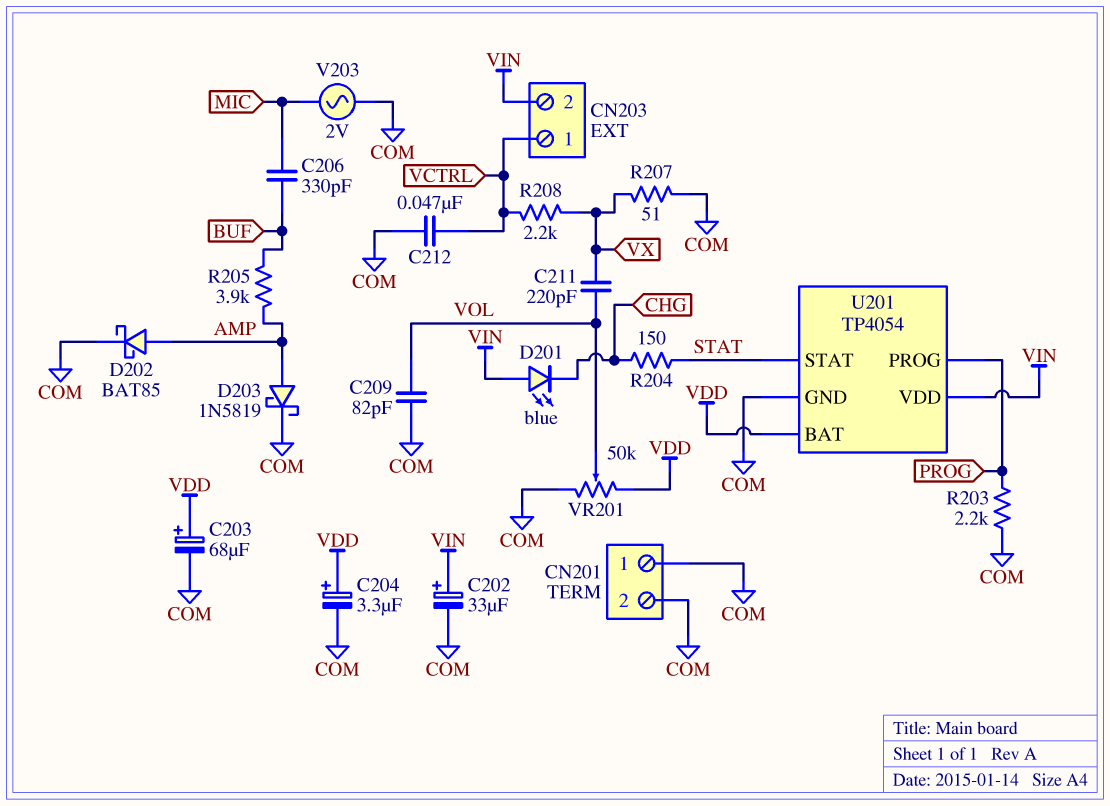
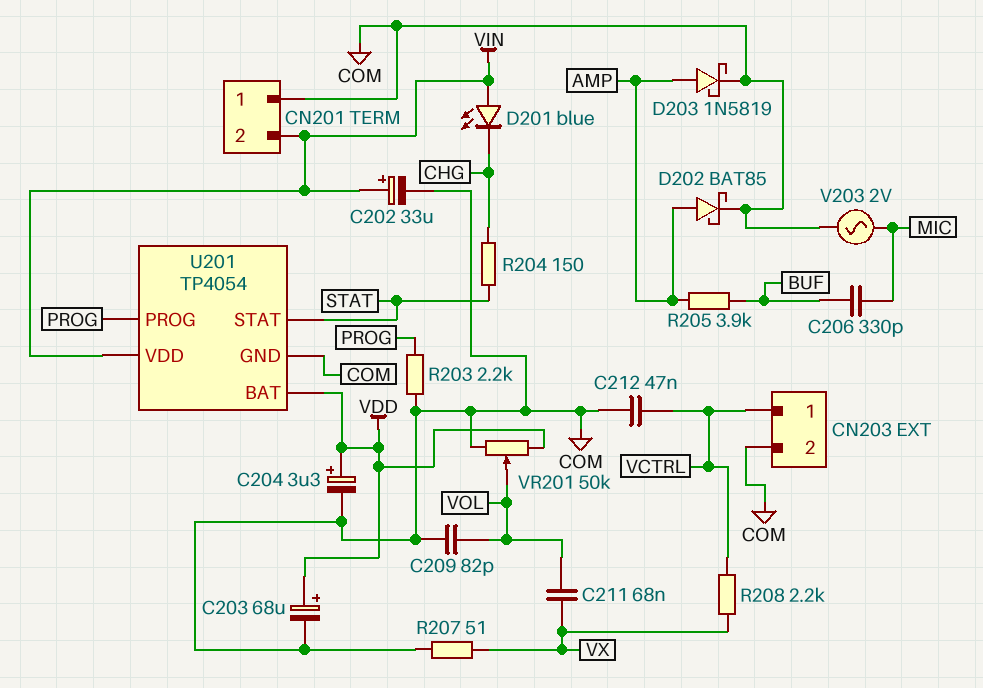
C211: 220pF (VOL, VX) -> 68nF (VOL, VX)
CN201 pin 2: COM -> VIN
CN203 pin 2: VIN -> COM

